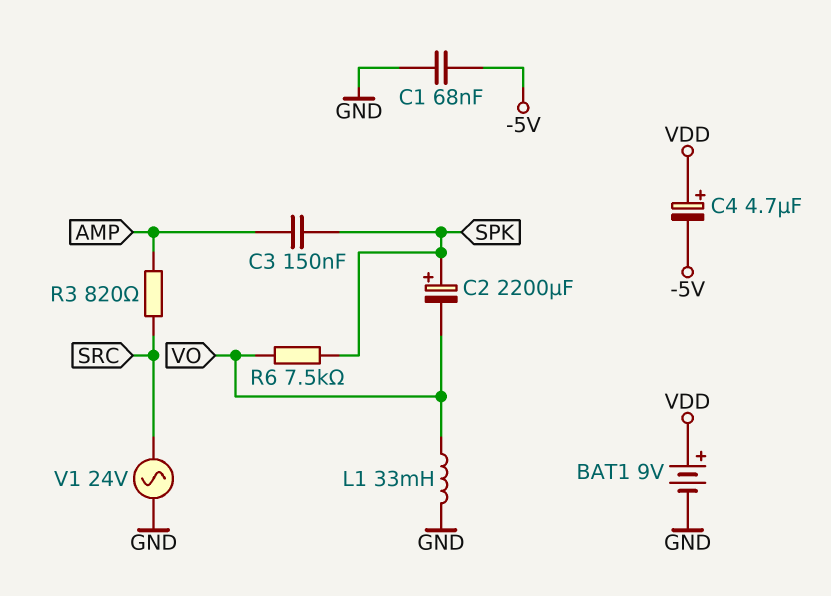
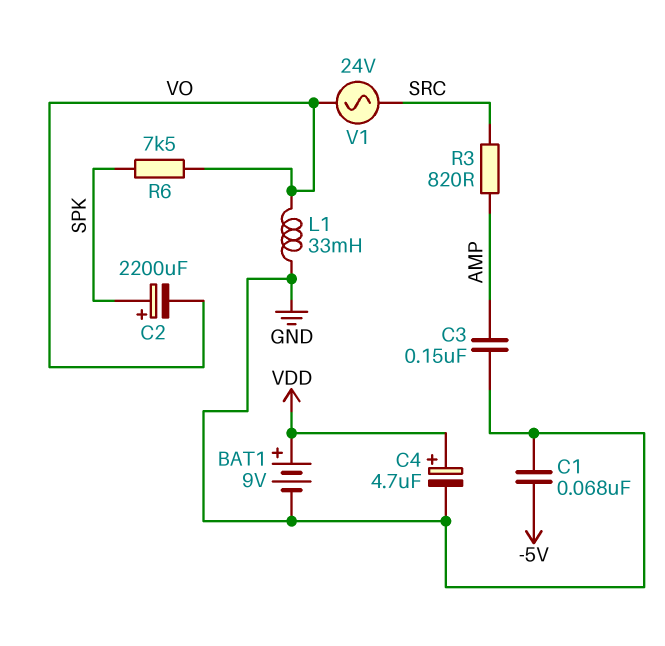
C3: 150nF (AMP, SPK) -> 150nF (AMP, GND)
C4: 4.7uF (plus VDD, minus -5V) -> 4.7uF (plus VDD, minus GND)
V1: AC 24V (GND, SRC) -> AC 24V (SRC, VO)

